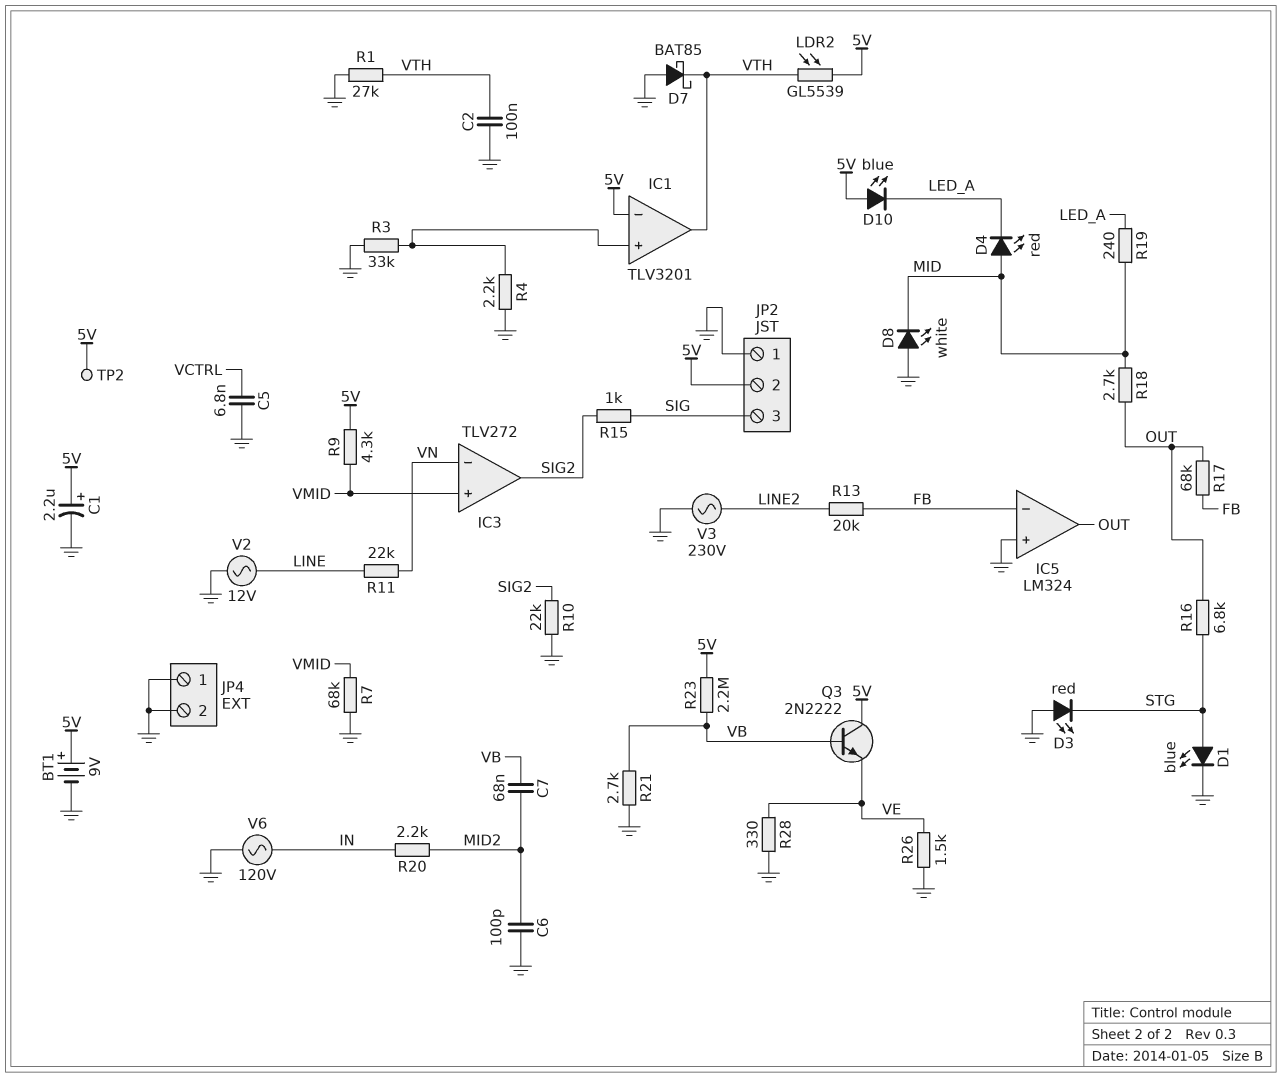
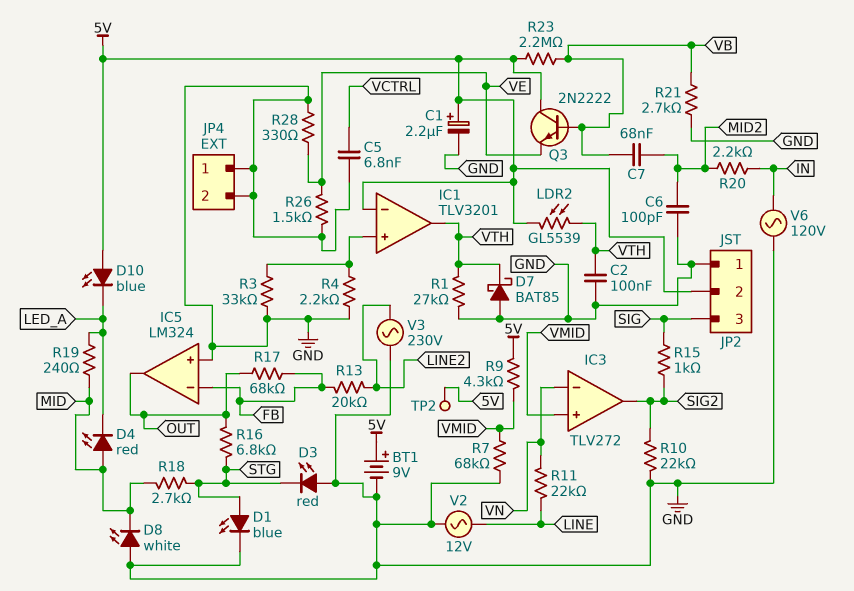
R18: 2.7k (MID, OUT) -> 2.7k (MID, STG)

